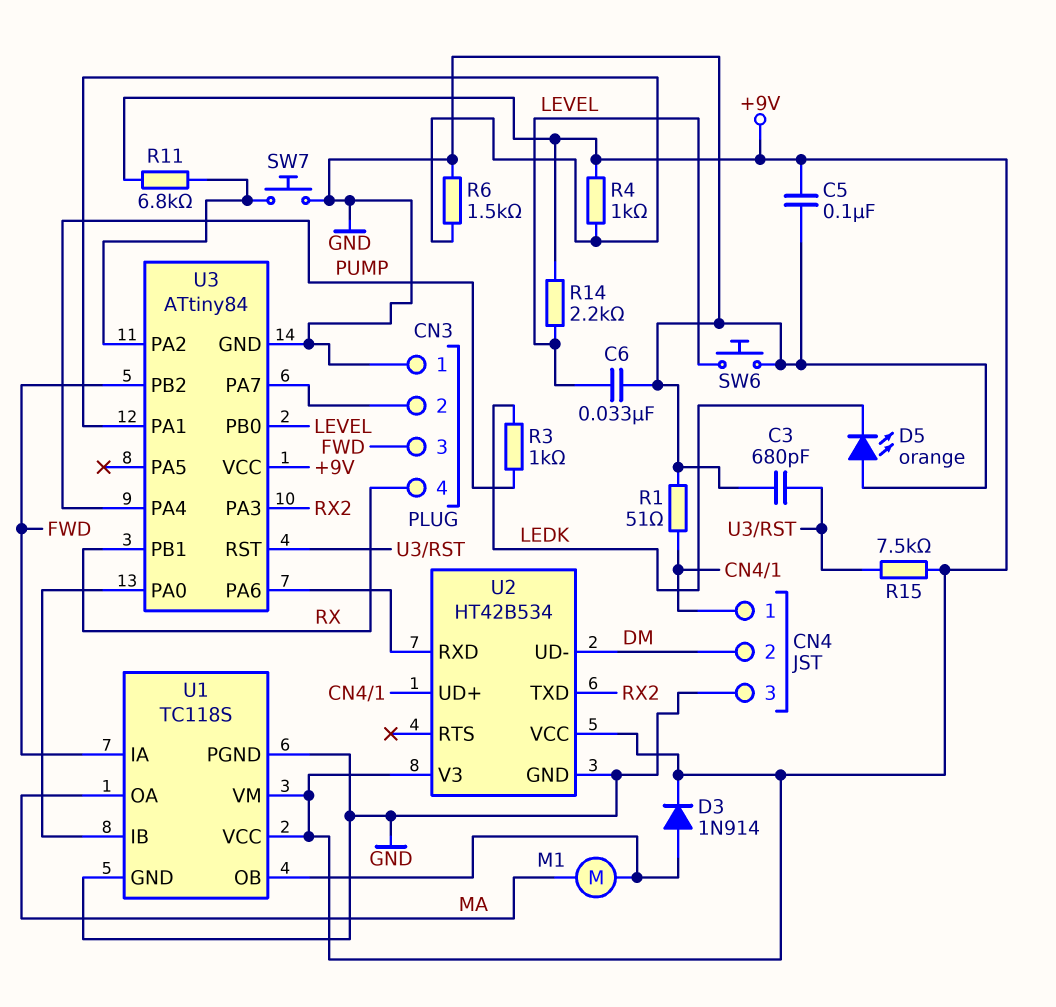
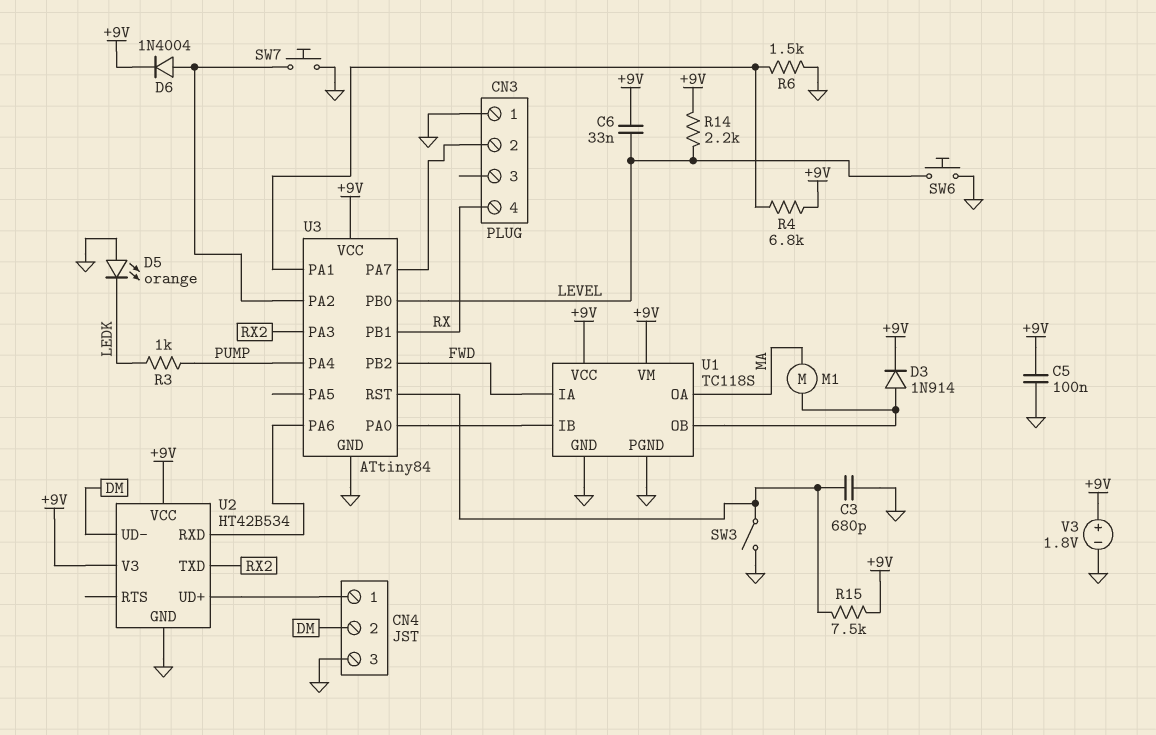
C6: 33nF (GND, LEVEL) -> 33nF (+9V, LEVEL)
CN3 pin 3: FWD -> none
D6: none -> diode 1N4004 (A U3/PA2, K +9V)
R1: 51 (CN4/1, GND) -> none
R4: 1k (+9V, U3/PA1) -> 6.8k (+9V, U3/PA1)
R11: 6.8k (+9V, U3/PA2) -> none
SW3: none -> switch (GND, U3/RST)
V3: none -> 1.8V (plus +9V, minus GND)

